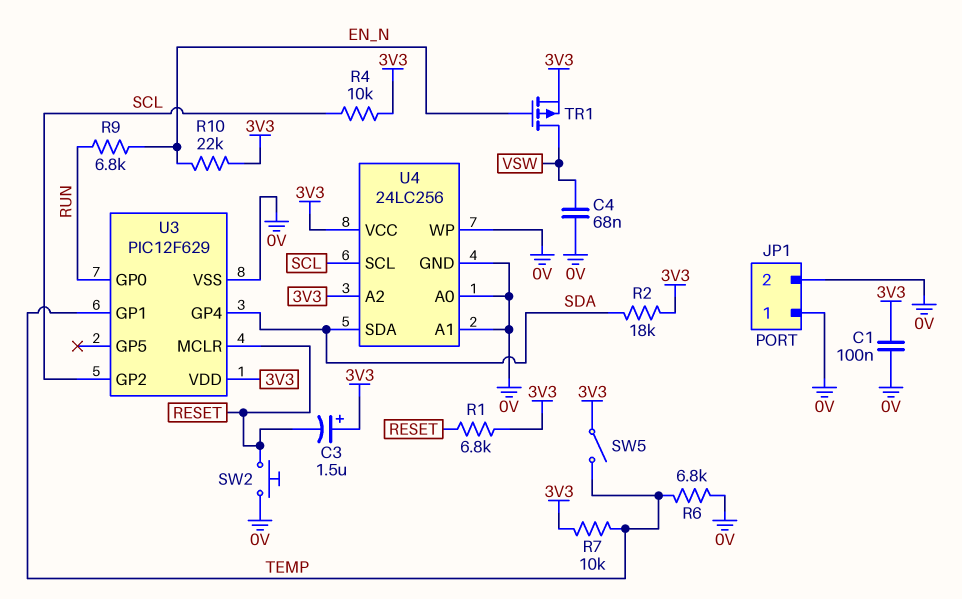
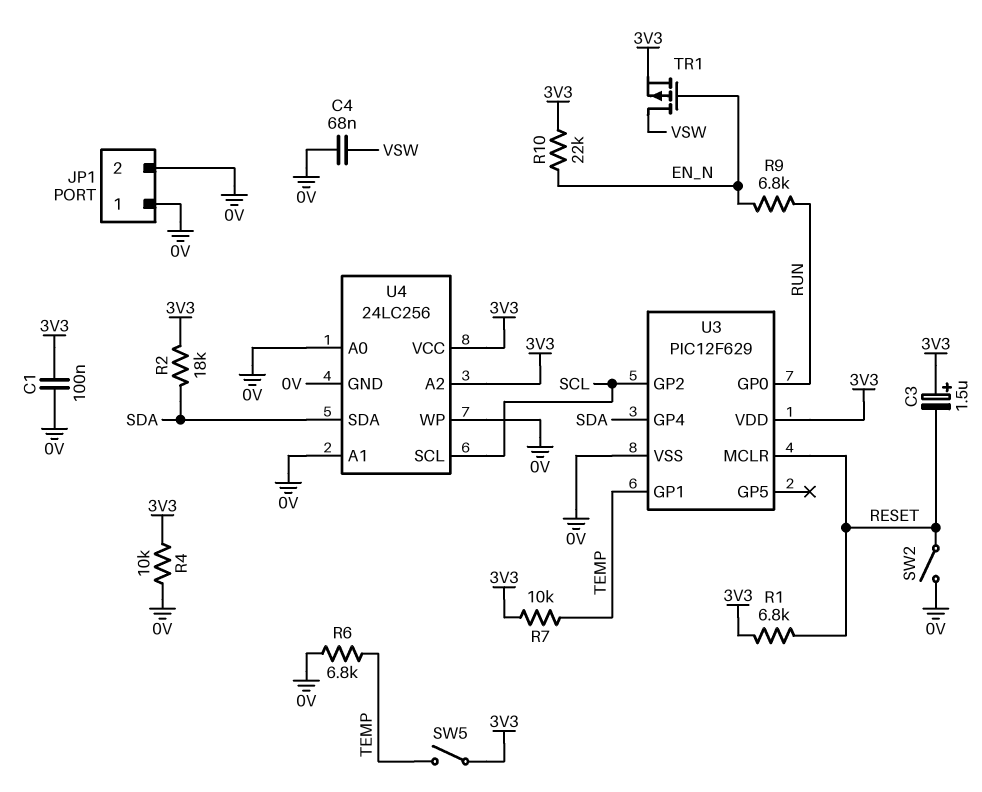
R4: 10k (3V3, SCL) -> 10k (0V, 3V3)
SW2: button (0V, RESET) -> switch (0V, RESET)

